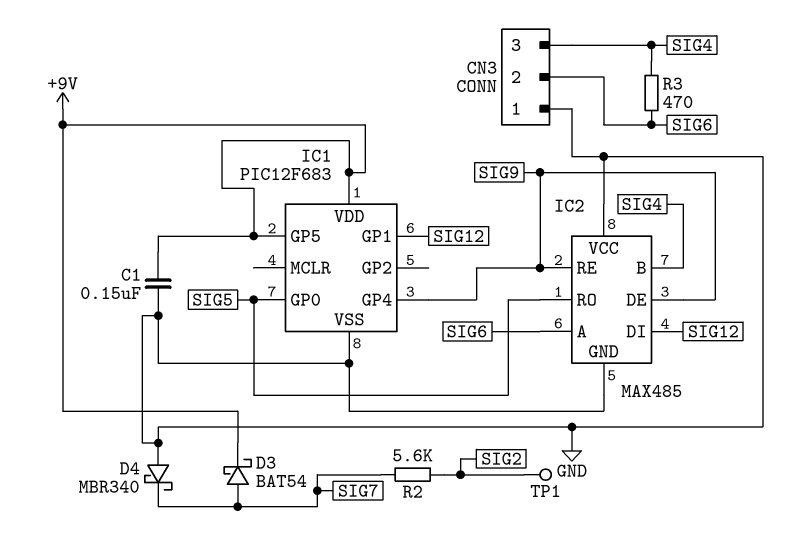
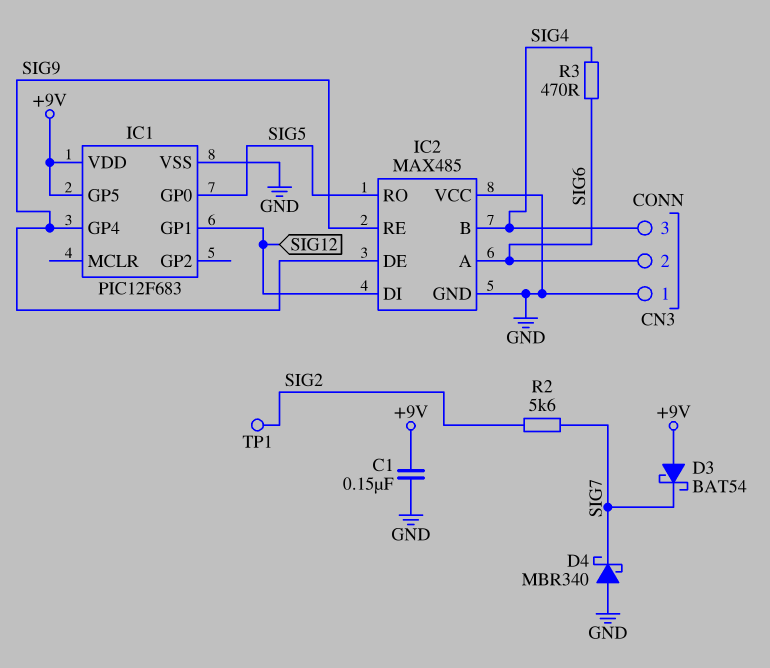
D3: schottky BAT54 (A SIG7, K +9V) -> schottky BAT54 (A +9V, K SIG7)

